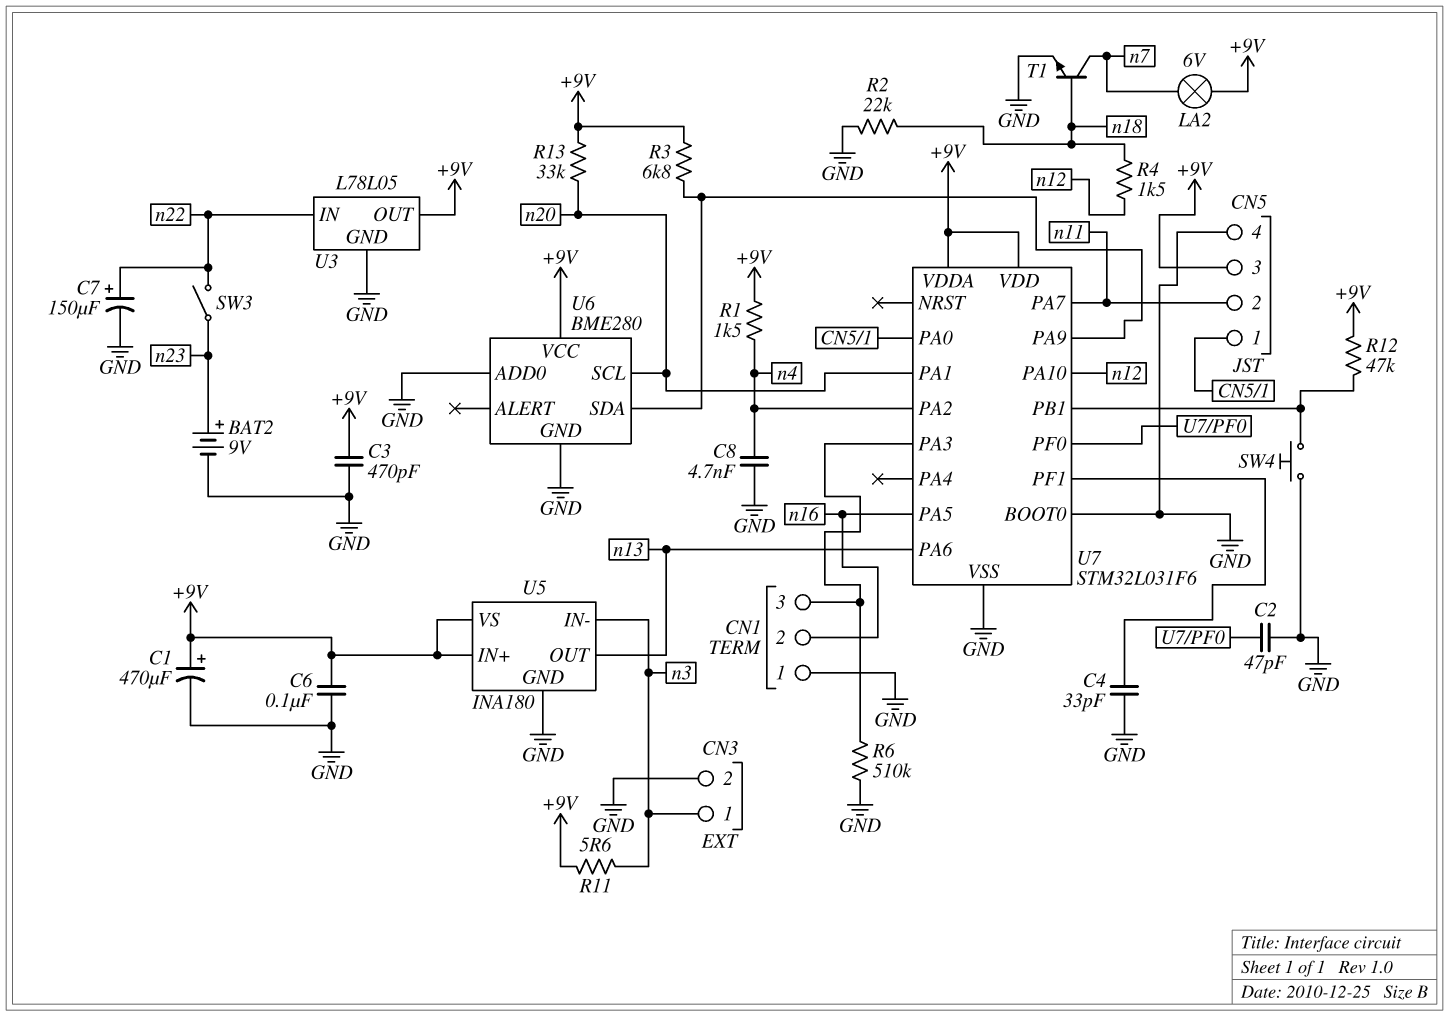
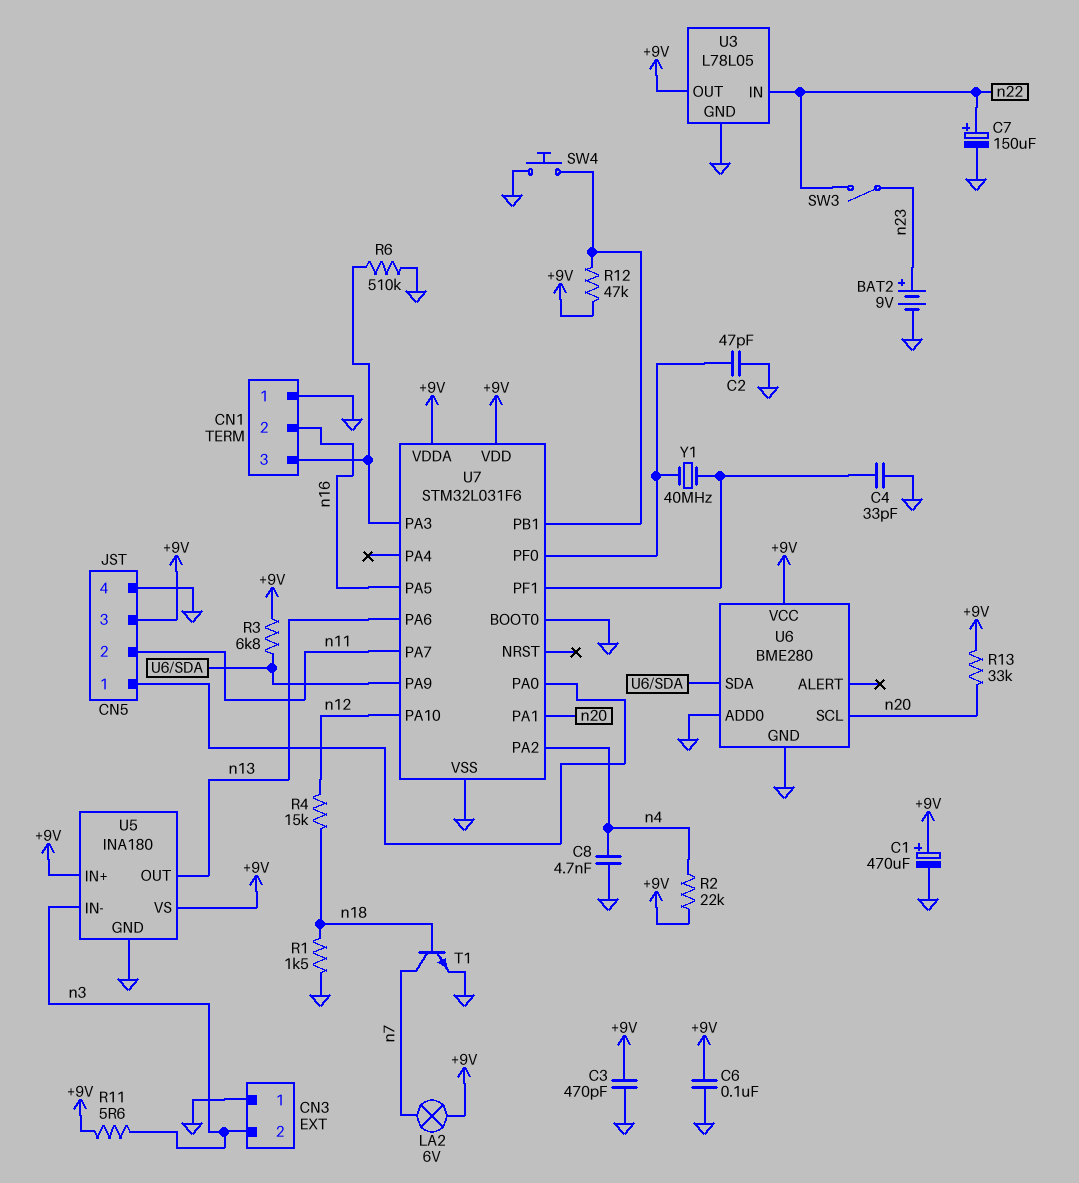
CN3 pin 1: n3 -> GND
CN3 pin 2: GND -> n3
R1: 1.5k (+9V, n4) -> 1.5k (GND, n18)
R2: 22k (GND, n18) -> 22k (+9V, n4)
R4: 1.5k (n12, n18) -> 15k (n12, n18)
Y1: none -> 40MHz (U7/PF0, U7/PF1)

